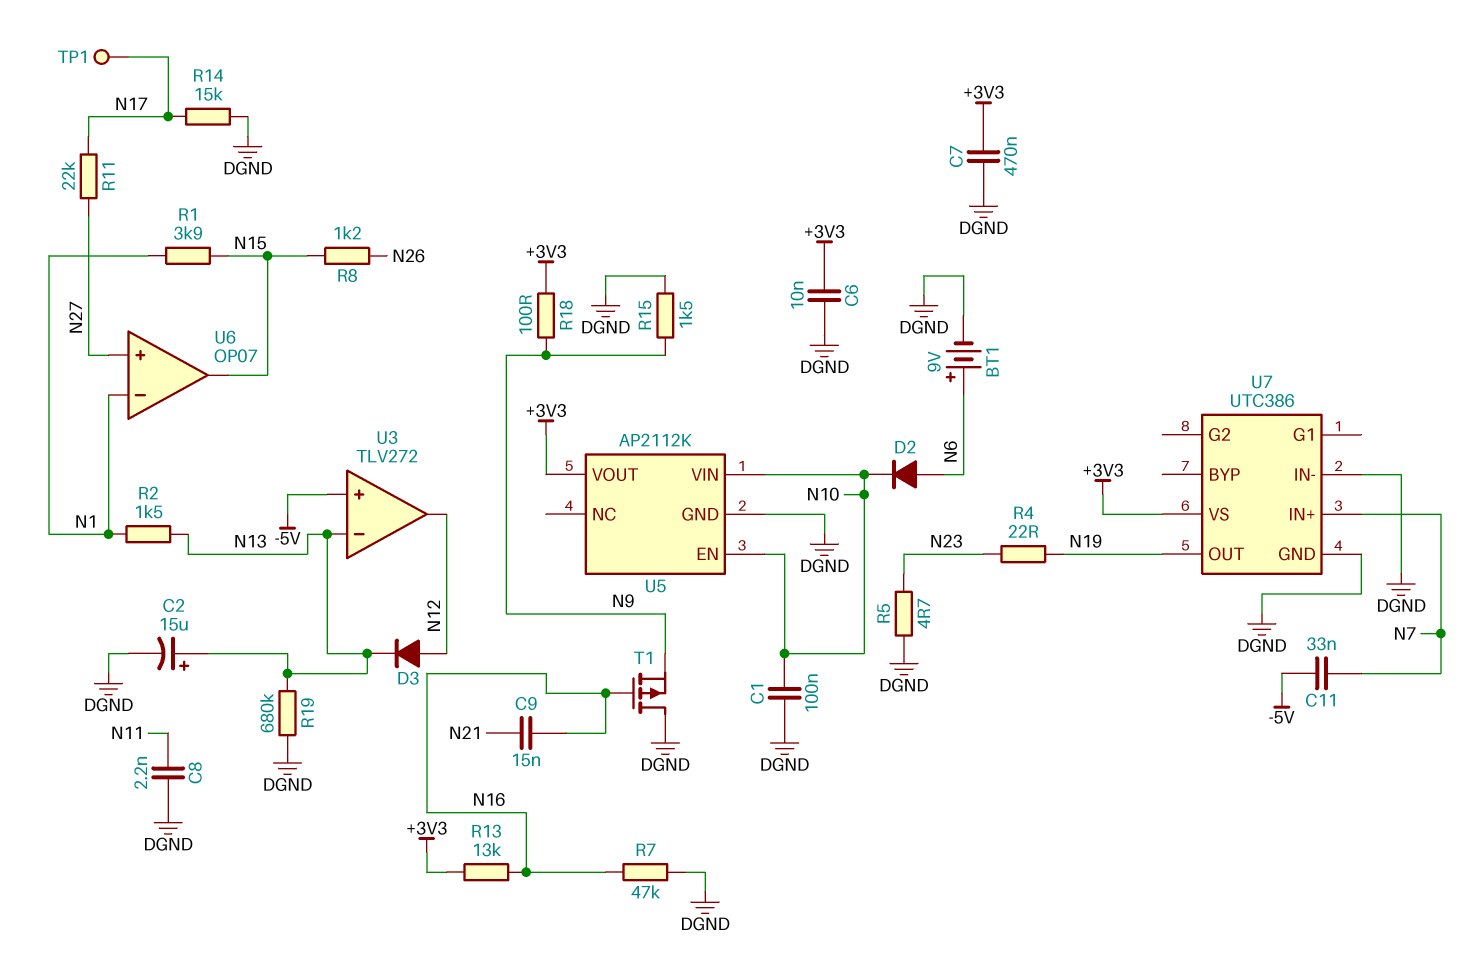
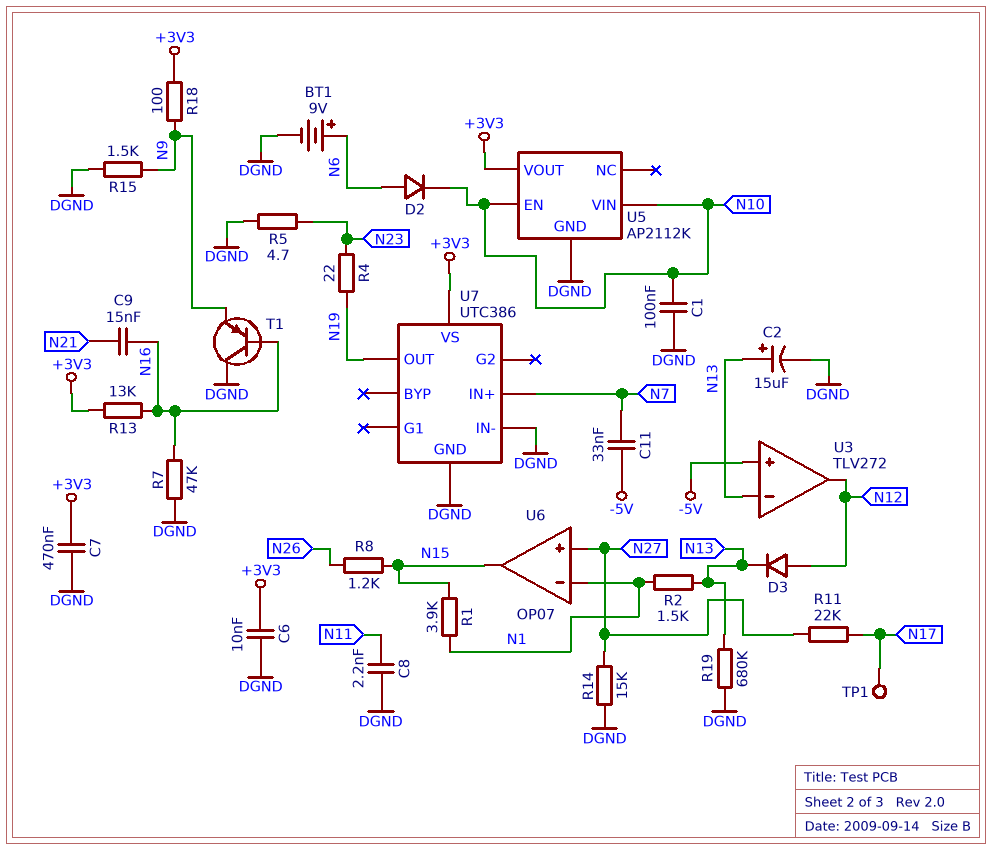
R14: 15k (DGND, N17) -> 15k (DGND, N27)
T1: PMOS (G N16, D DGND, S N9) -> PNP (B N16, C DGND, E N9)

